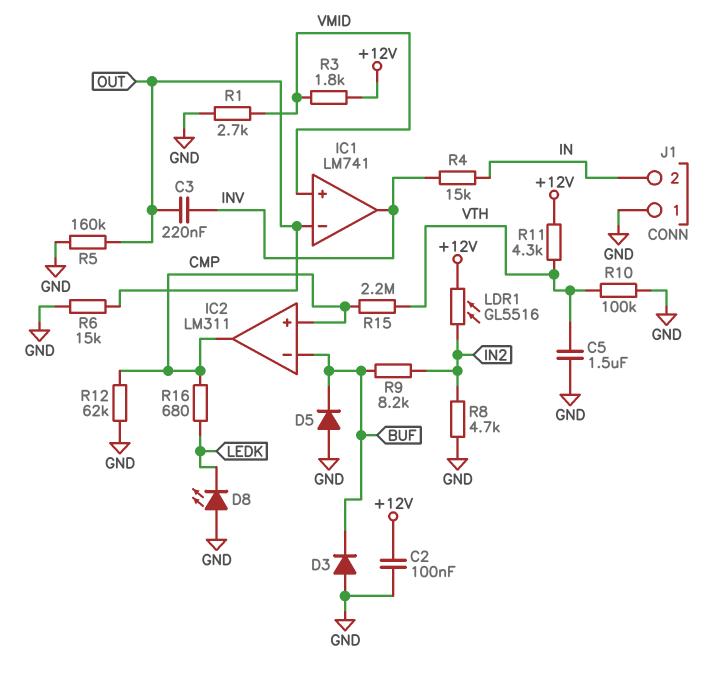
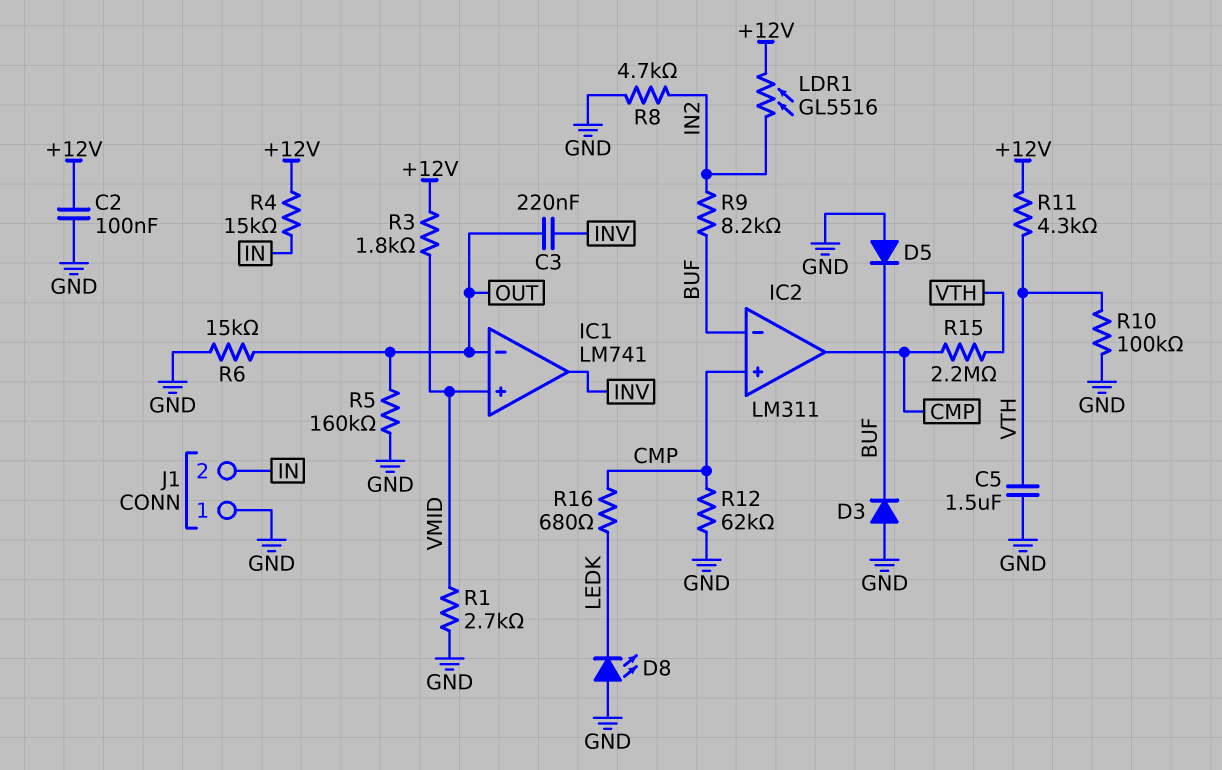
R4: 15k (IN, INV) -> 15k (+12V, IN)

